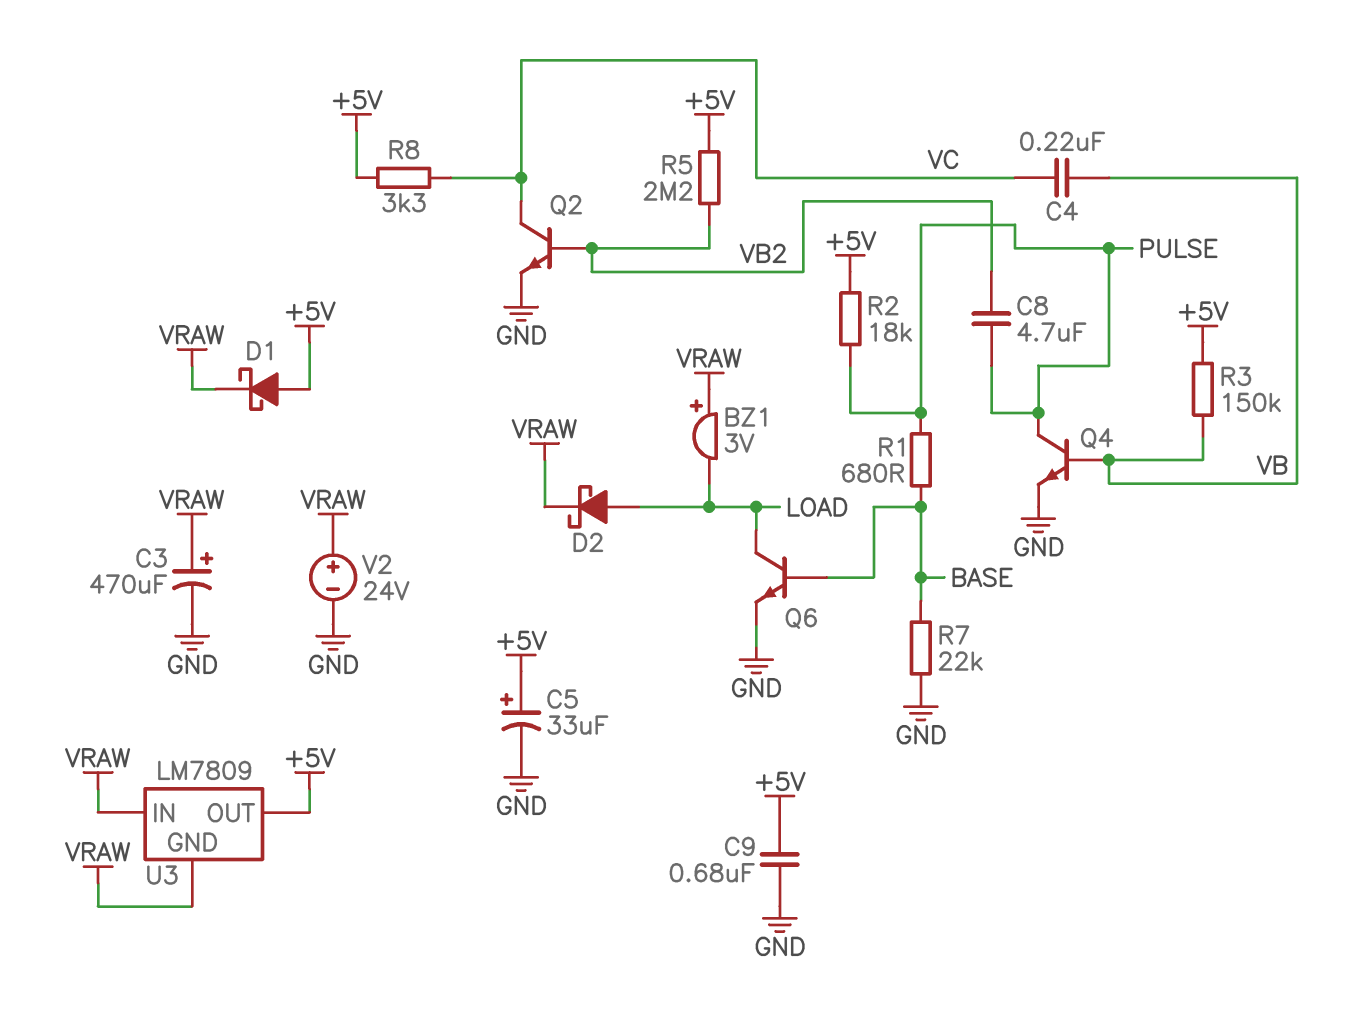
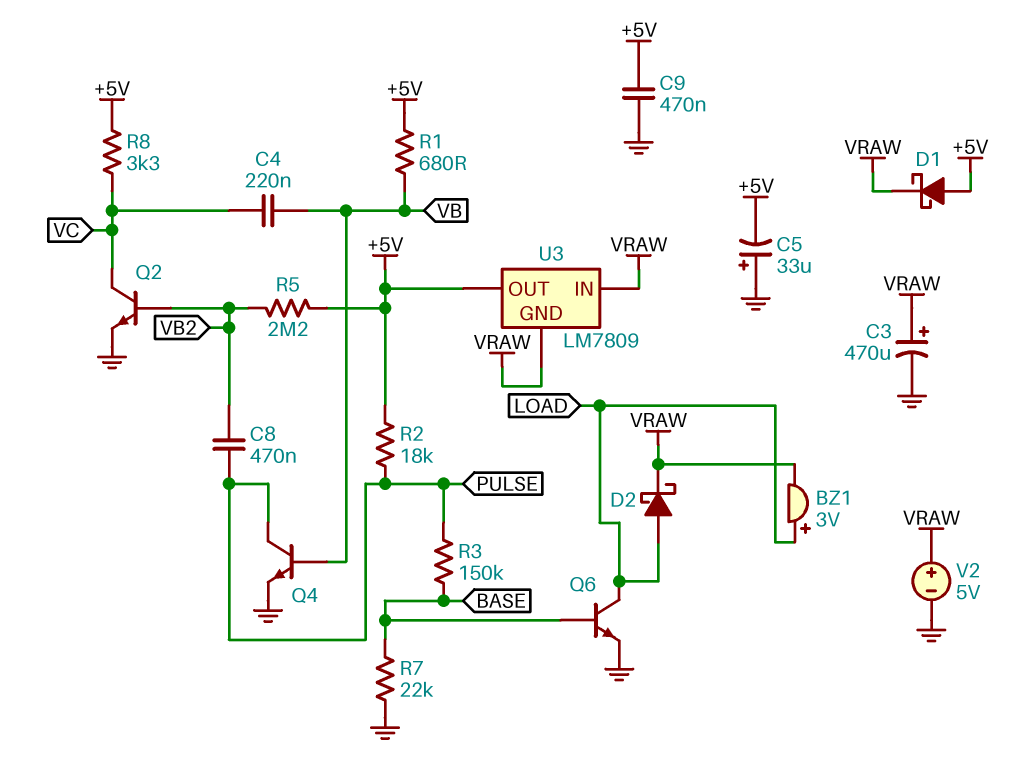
BZ1: buzzer 3V (plus VRAW, minus LOAD) -> buzzer 3V (plus LOAD, minus VRAW)
C5: 33uF (plus +5V, minus GND) -> 33uF (plus GND, minus +5V)
C8: 4.7uF (PULSE, VB2) -> 470nF (PULSE, VB2)
C9: 680nF (+5V, GND) -> 470nF (+5V, GND)
R1: 680 (BASE, PULSE) -> 680 (+5V, VB)
R3: 150k (+5V, VB) -> 150k (BASE, PULSE)
V2: 24V (plus VRAW, minus GND) -> 5V (plus VRAW, minus GND)

